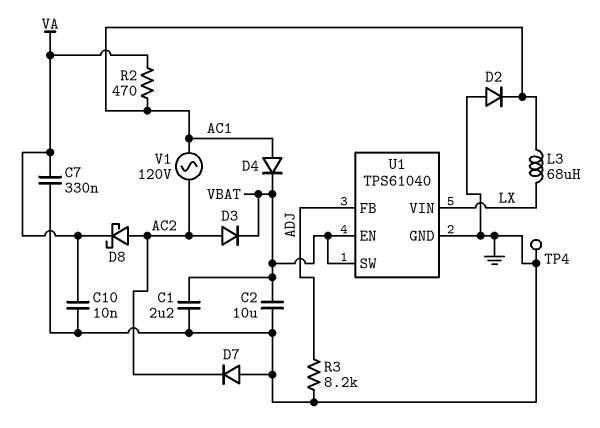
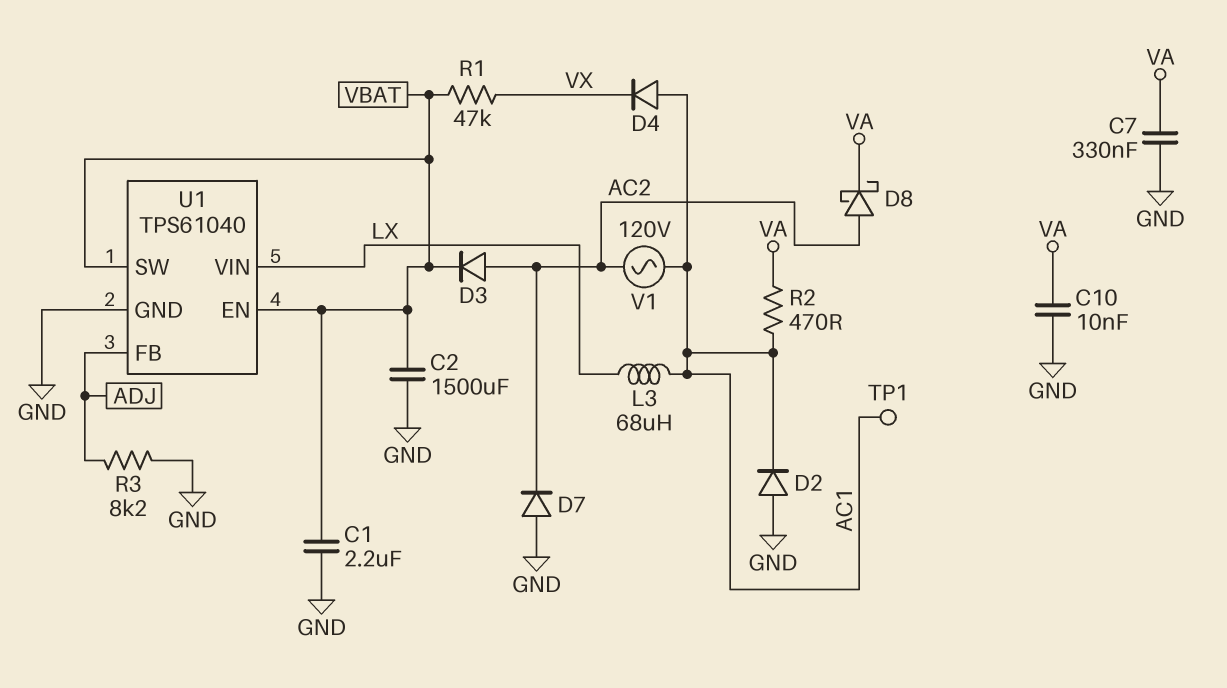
C2: 10uF (GND, VBAT) -> 1500uF (GND, VBAT)
D4: diode (A AC1, K VBAT) -> diode (A AC1, K VX)
R1: none -> 47k (VBAT, VX)
TP1: none -> test point (AC1)
TP4: test point (GND) -> none

